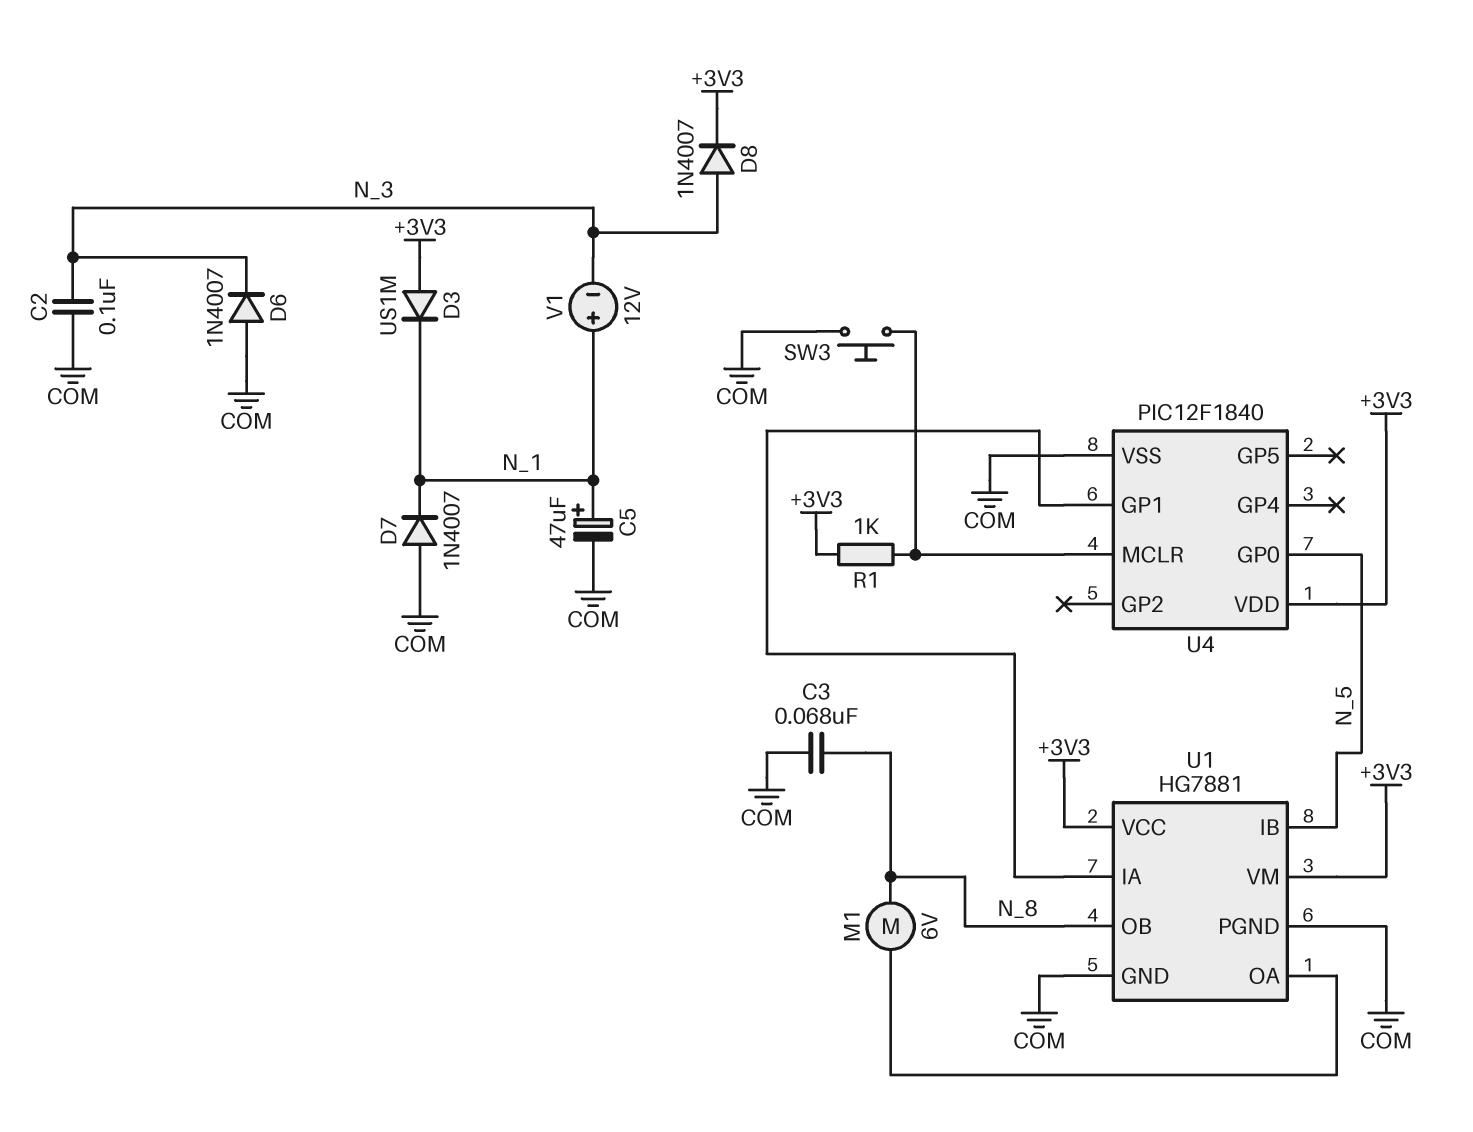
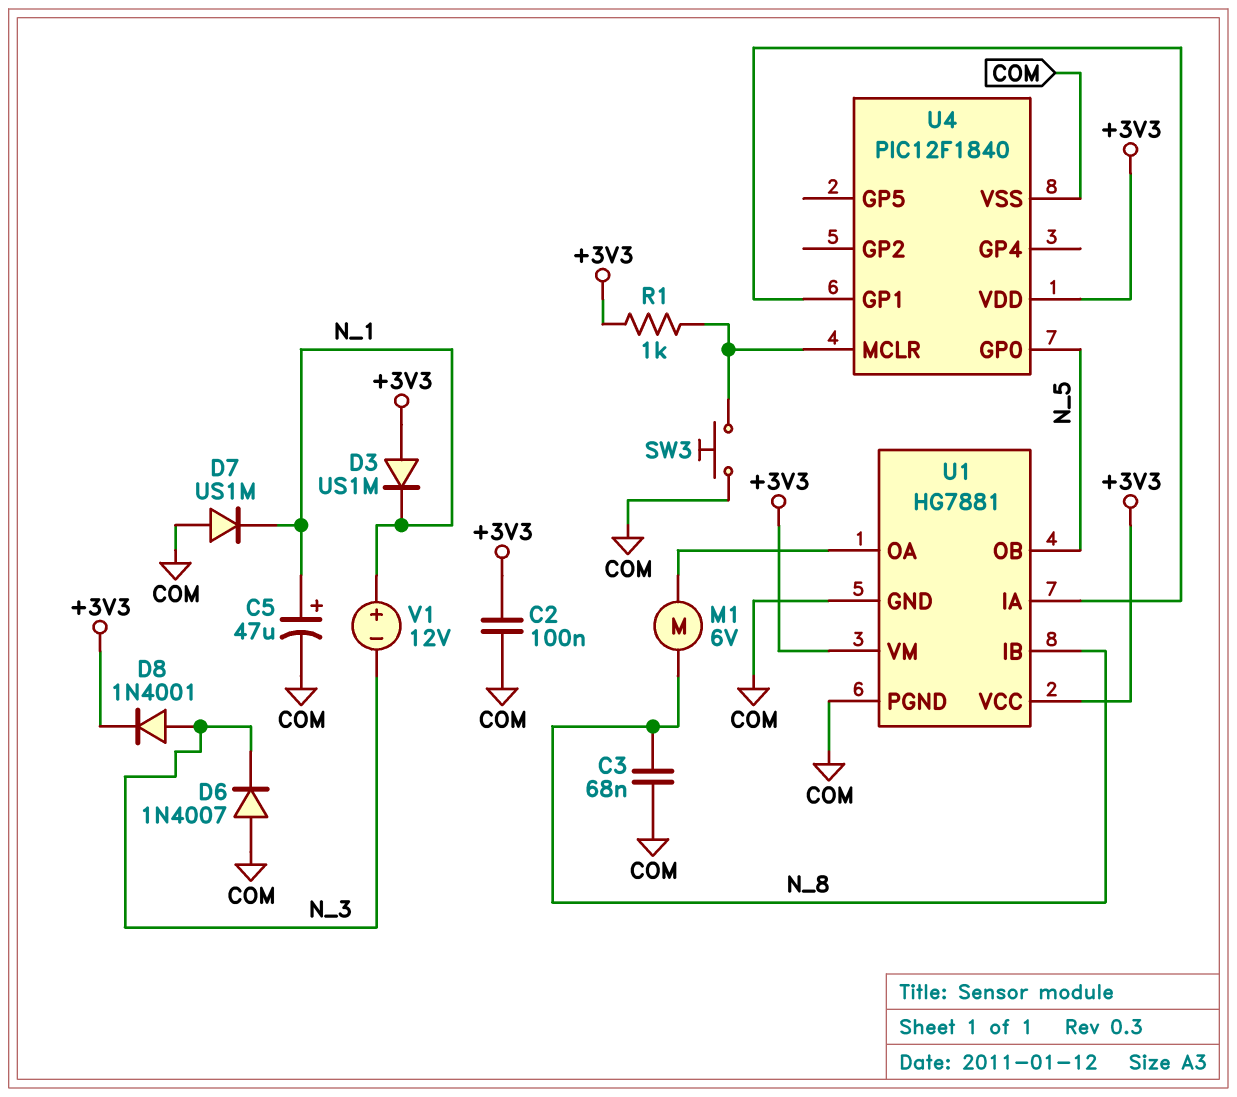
C2: 100nF (COM, N_3) -> 100nF (+3V3, COM)
D7: diode 1N4007 (A COM, K N_1) -> diode US1M (A COM, K N_1)
D8: diode 1N4007 (A N_3, K +3V3) -> diode 1N4001 (A N_3, K +3V3)
U1 pin IB: N_5 -> N_8
U1 pin OB: N_8 -> N_5

